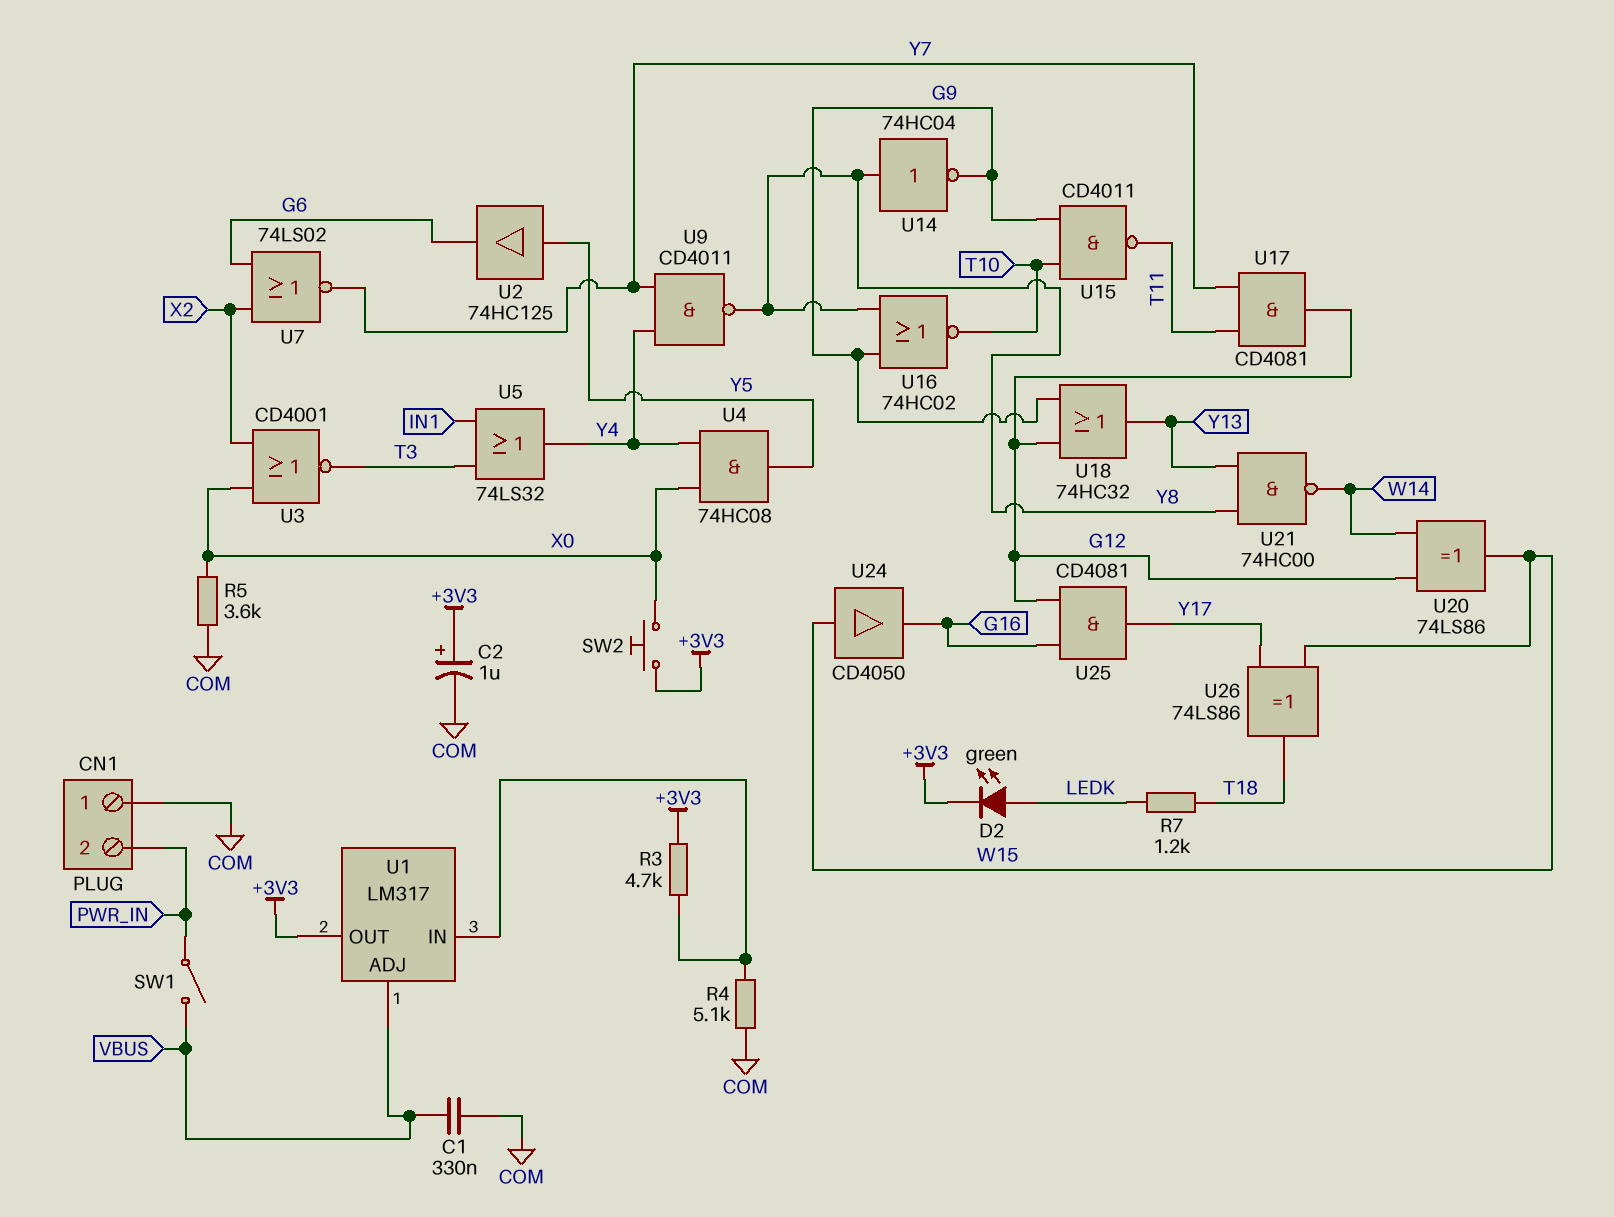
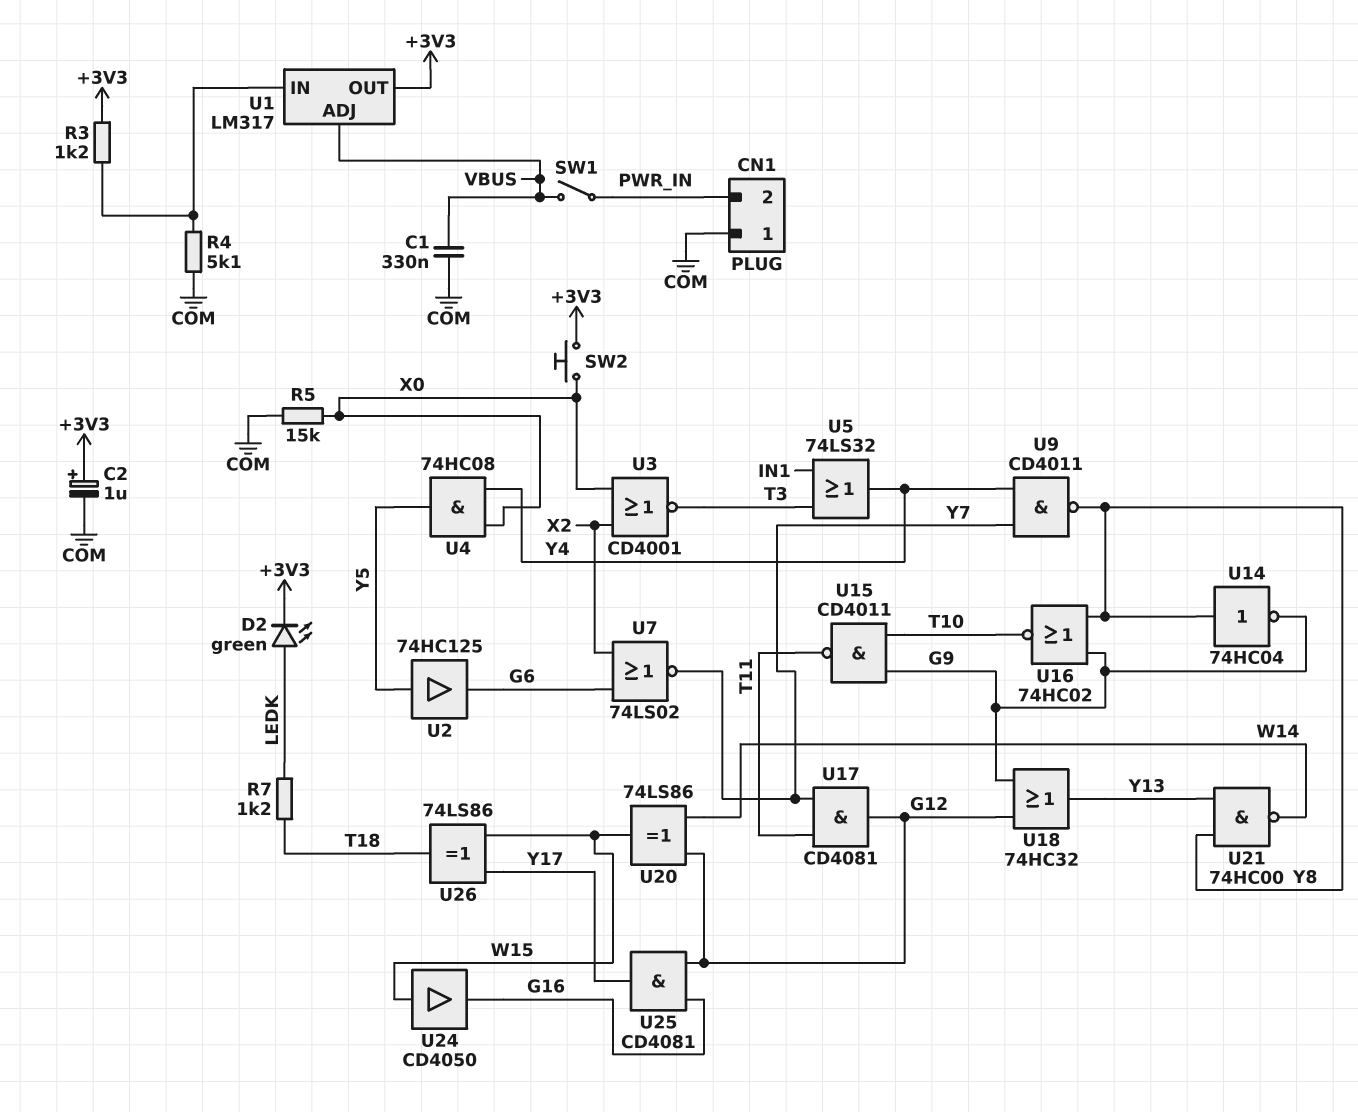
R3: 4.7k (+3V3, U1/IN) -> 1.2k (+3V3, U1/IN)
R5: 3.6k (COM, X0) -> 15k (COM, X0)

